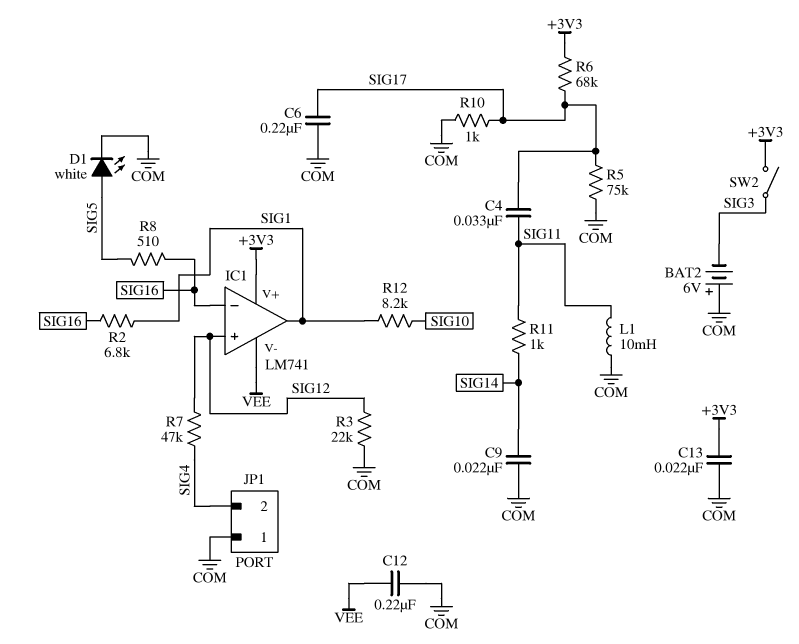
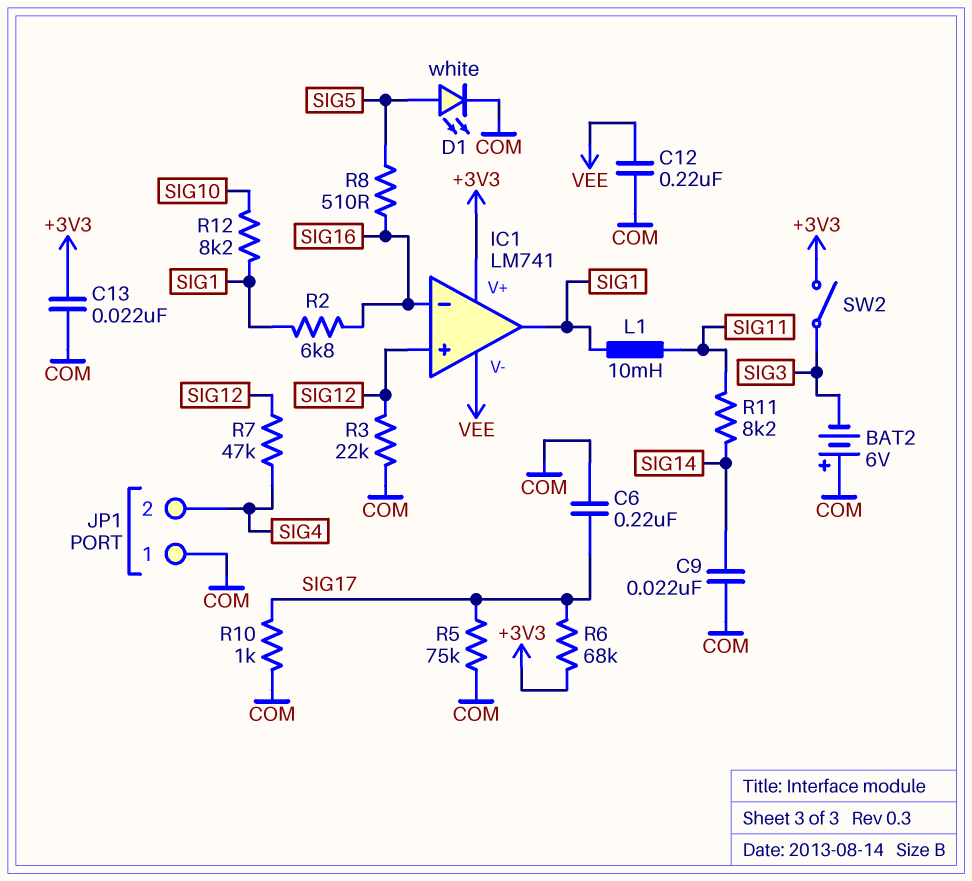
C4: 33nF (SIG11, SIG17) -> none
L1: 10mH (COM, SIG11) -> 10mH (SIG1, SIG11)
R11: 1k (SIG11, SIG14) -> 8.2k (SIG11, SIG14)

